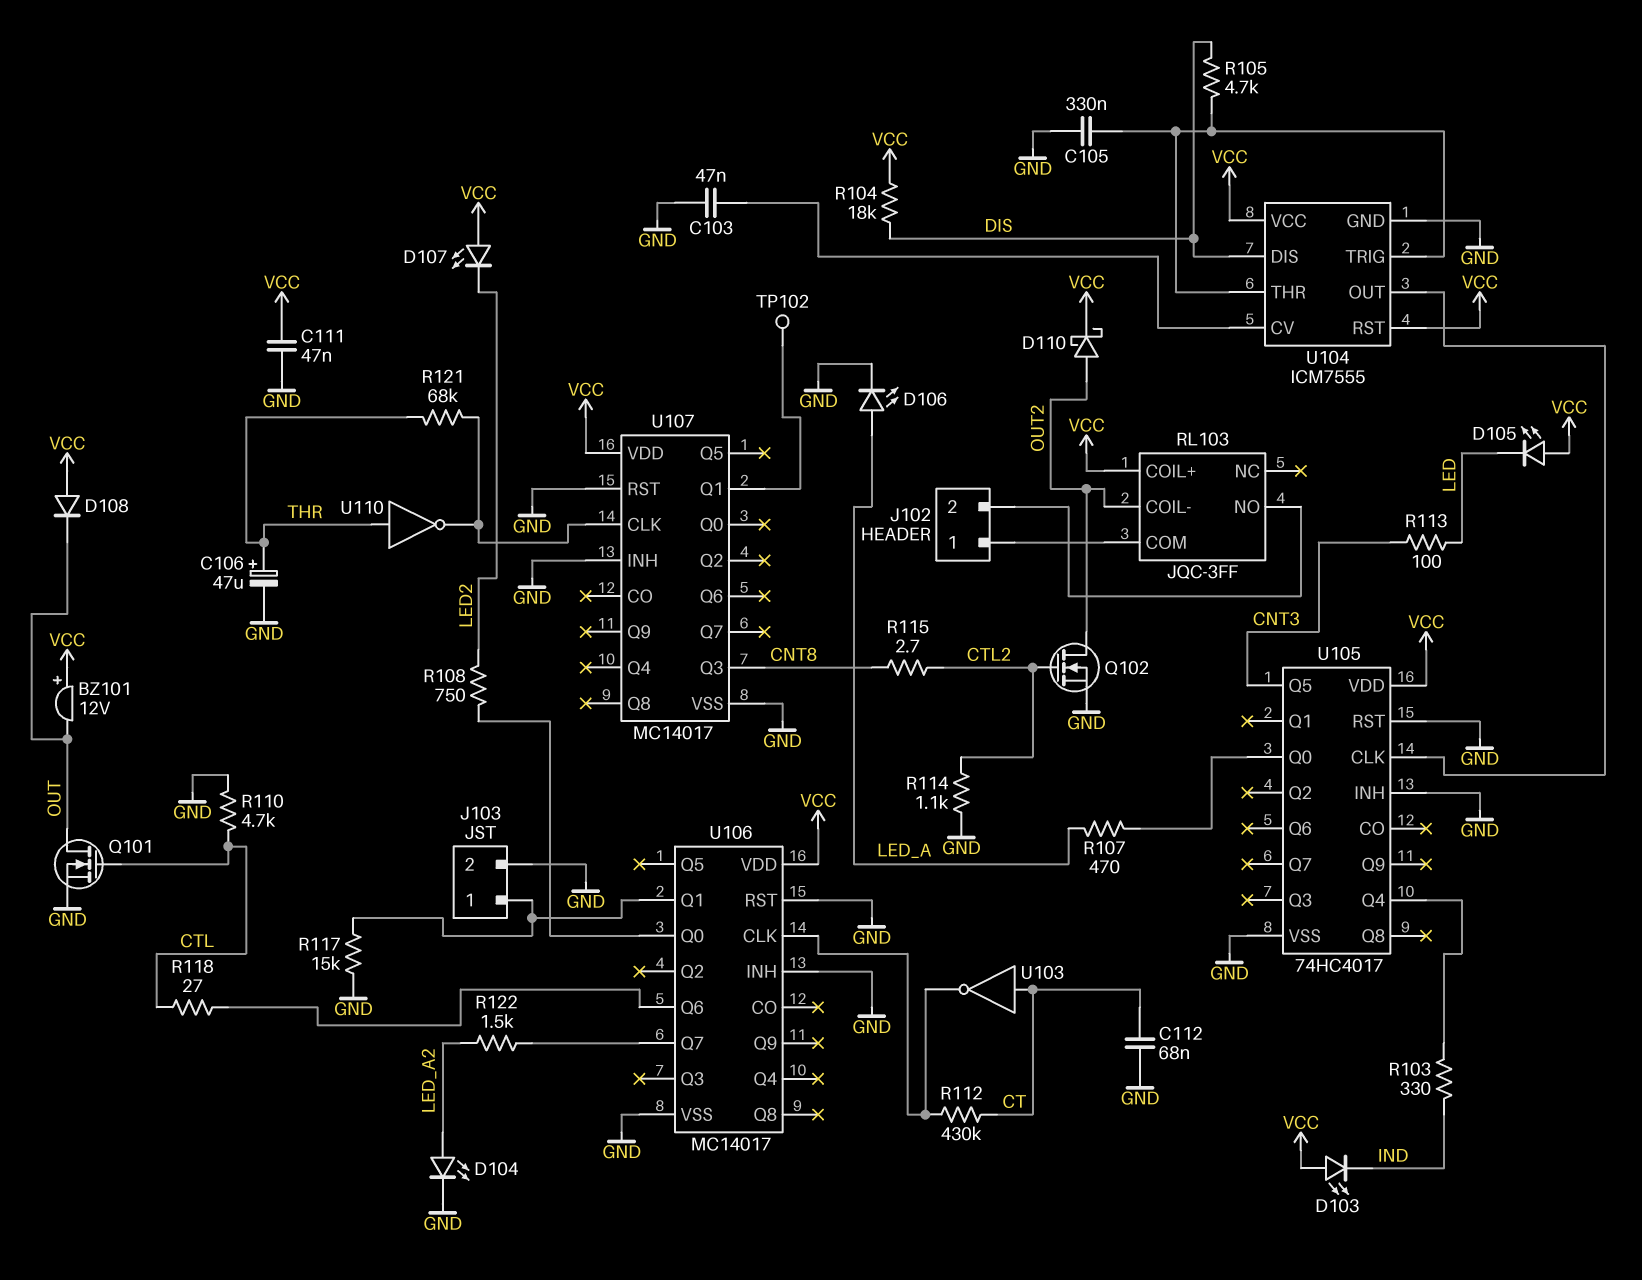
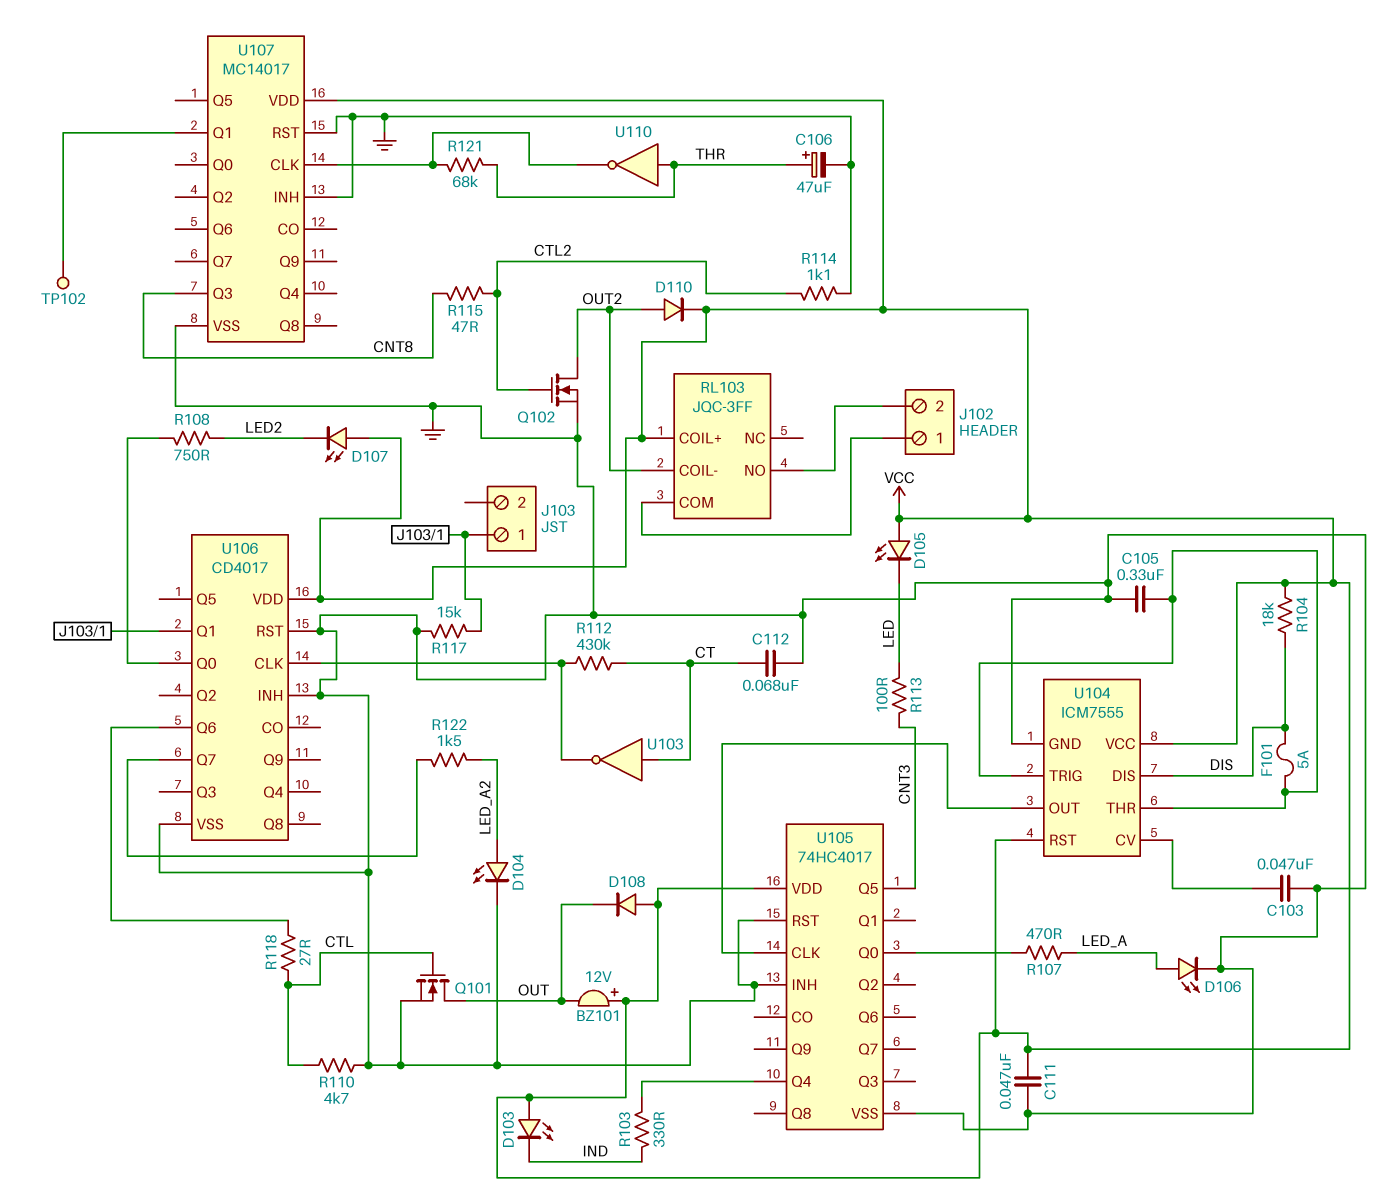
D110: schottky (A OUT2, K VCC) -> diode (A OUT2, K VCC)
F101: none -> 5A (DIS, U104/THR)
J103 pin 2: GND -> none
R105: 4.7k (DIS, U104/THR) -> none
R115: 2.7 (CNT8, CTL2) -> 47 (CNT8, CTL2)
U106: MC14017 -> CD4017

